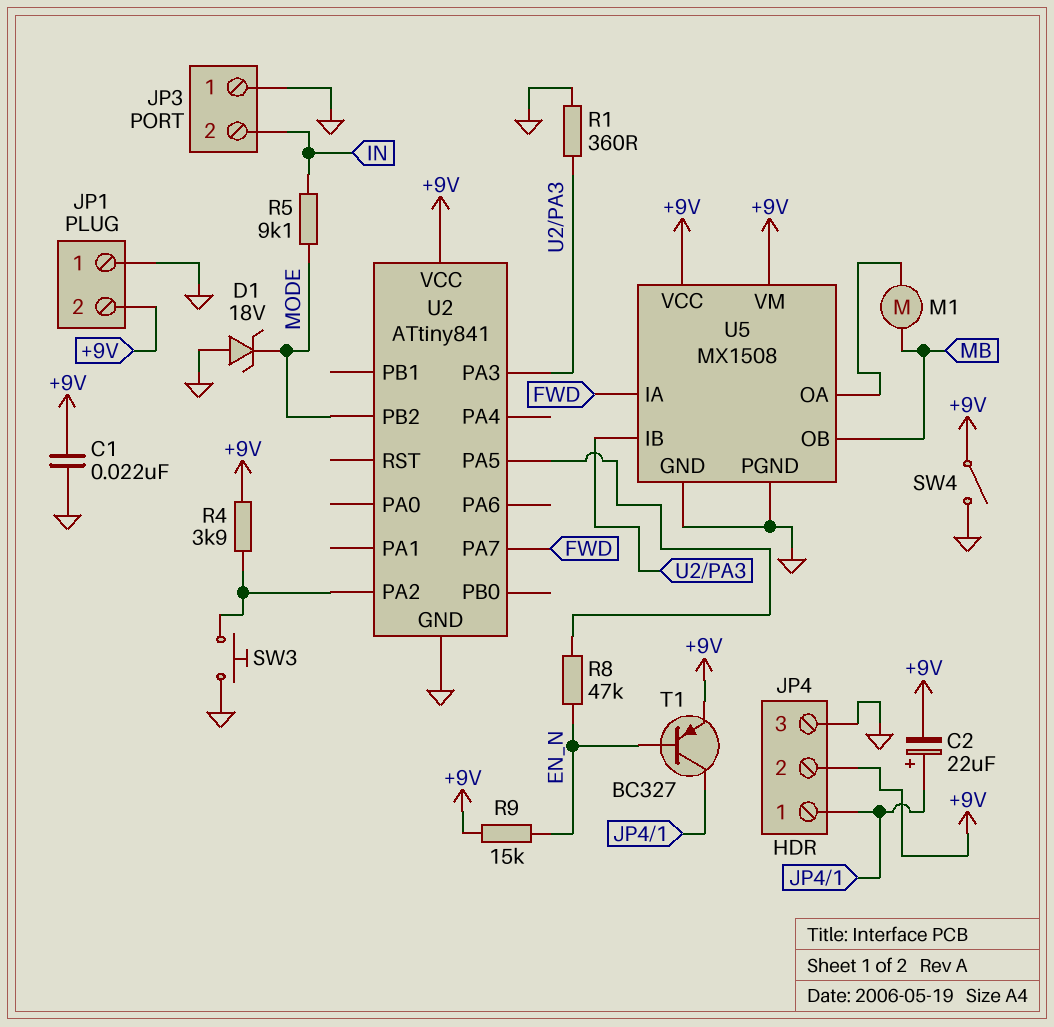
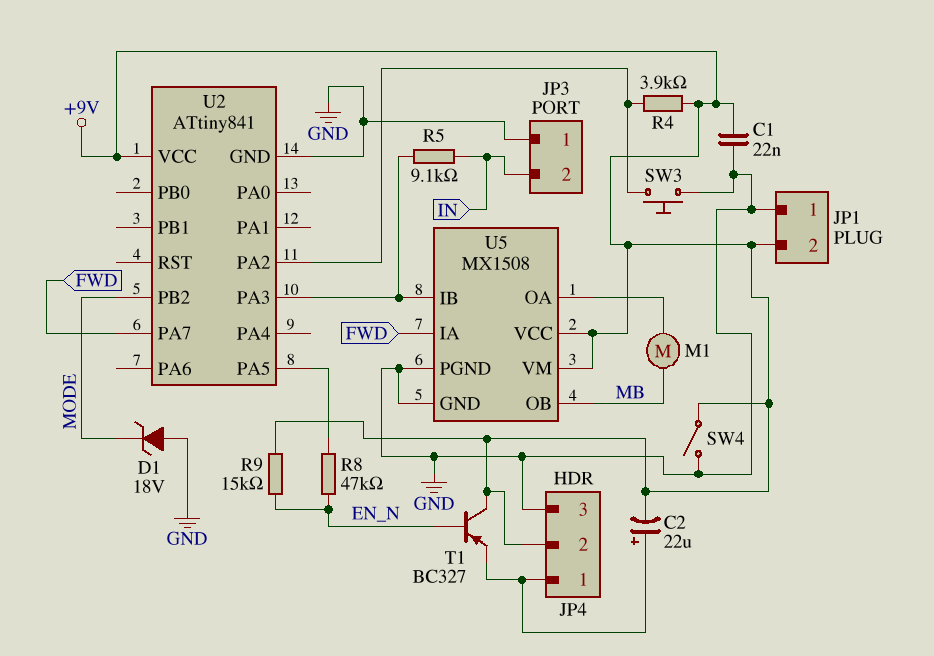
R1: 360 (GND, U2/PA3) -> none
R5: 9.1k (IN, MODE) -> 9.1k (IN, U2/PA3)
T1: PNP BC327 (B EN_N, C JP4/1, E +9V) -> PNP BC327 (B EN_N, C +9V, E JP4/1)

